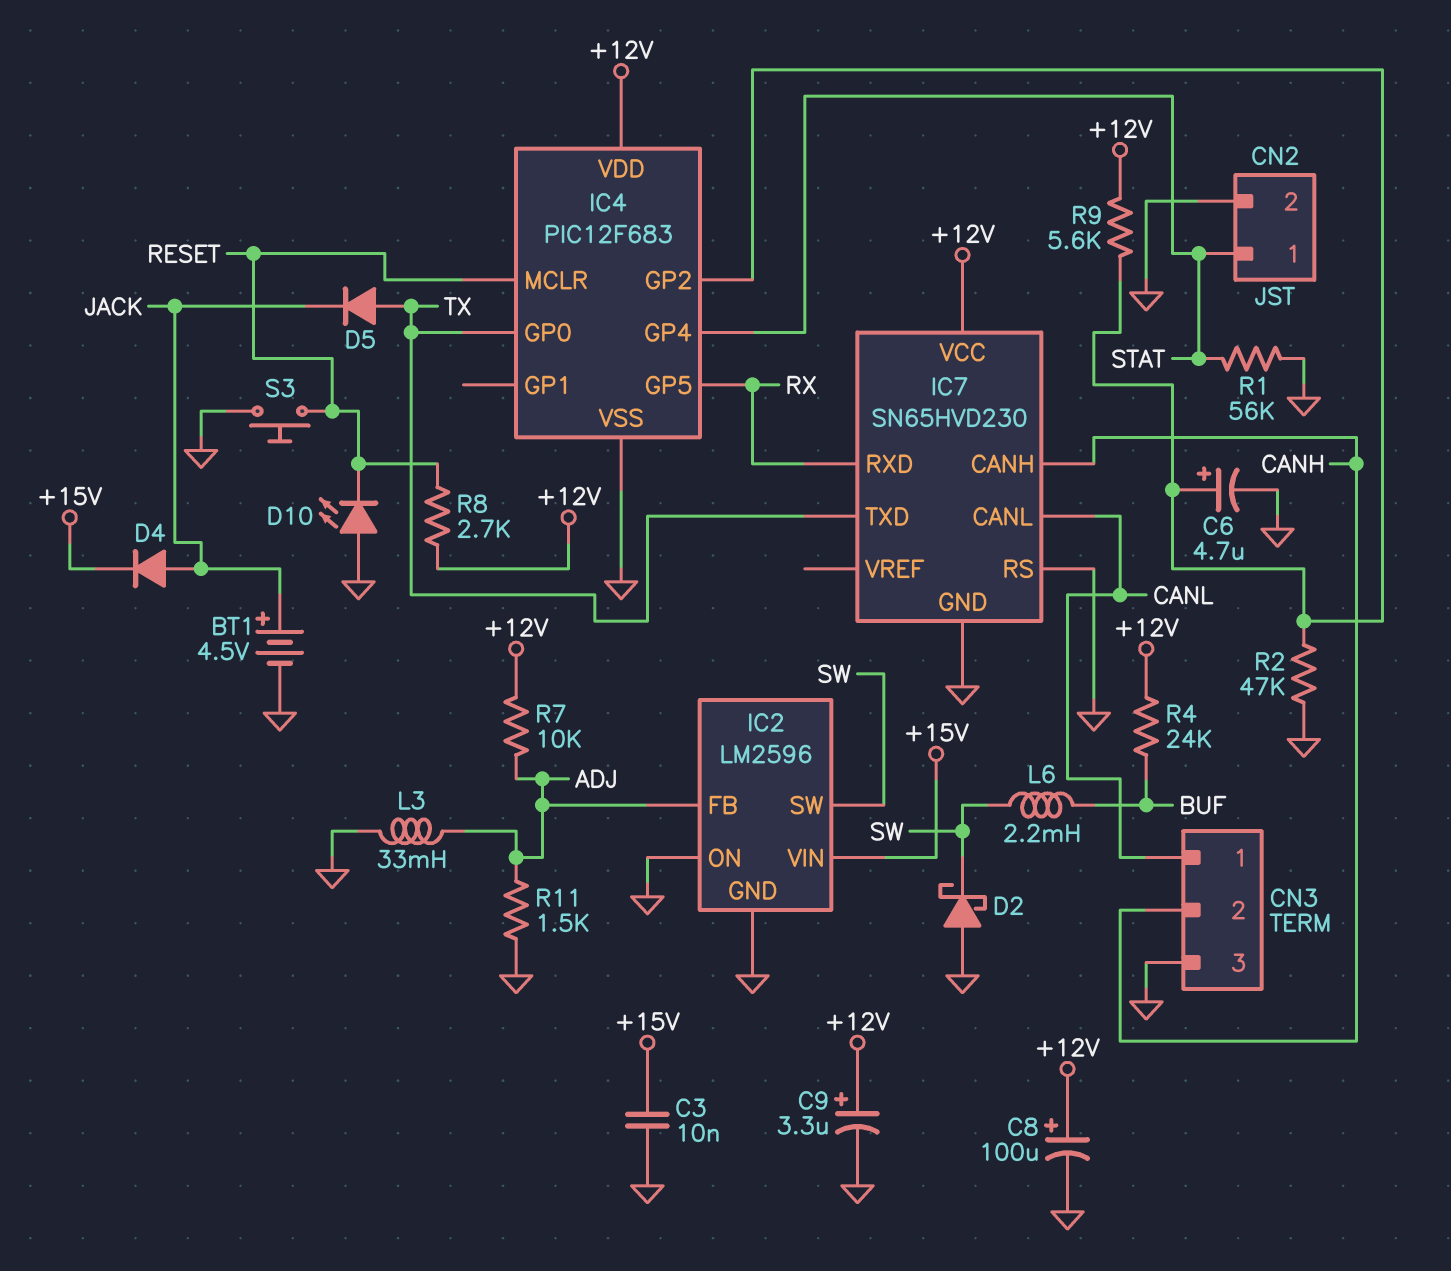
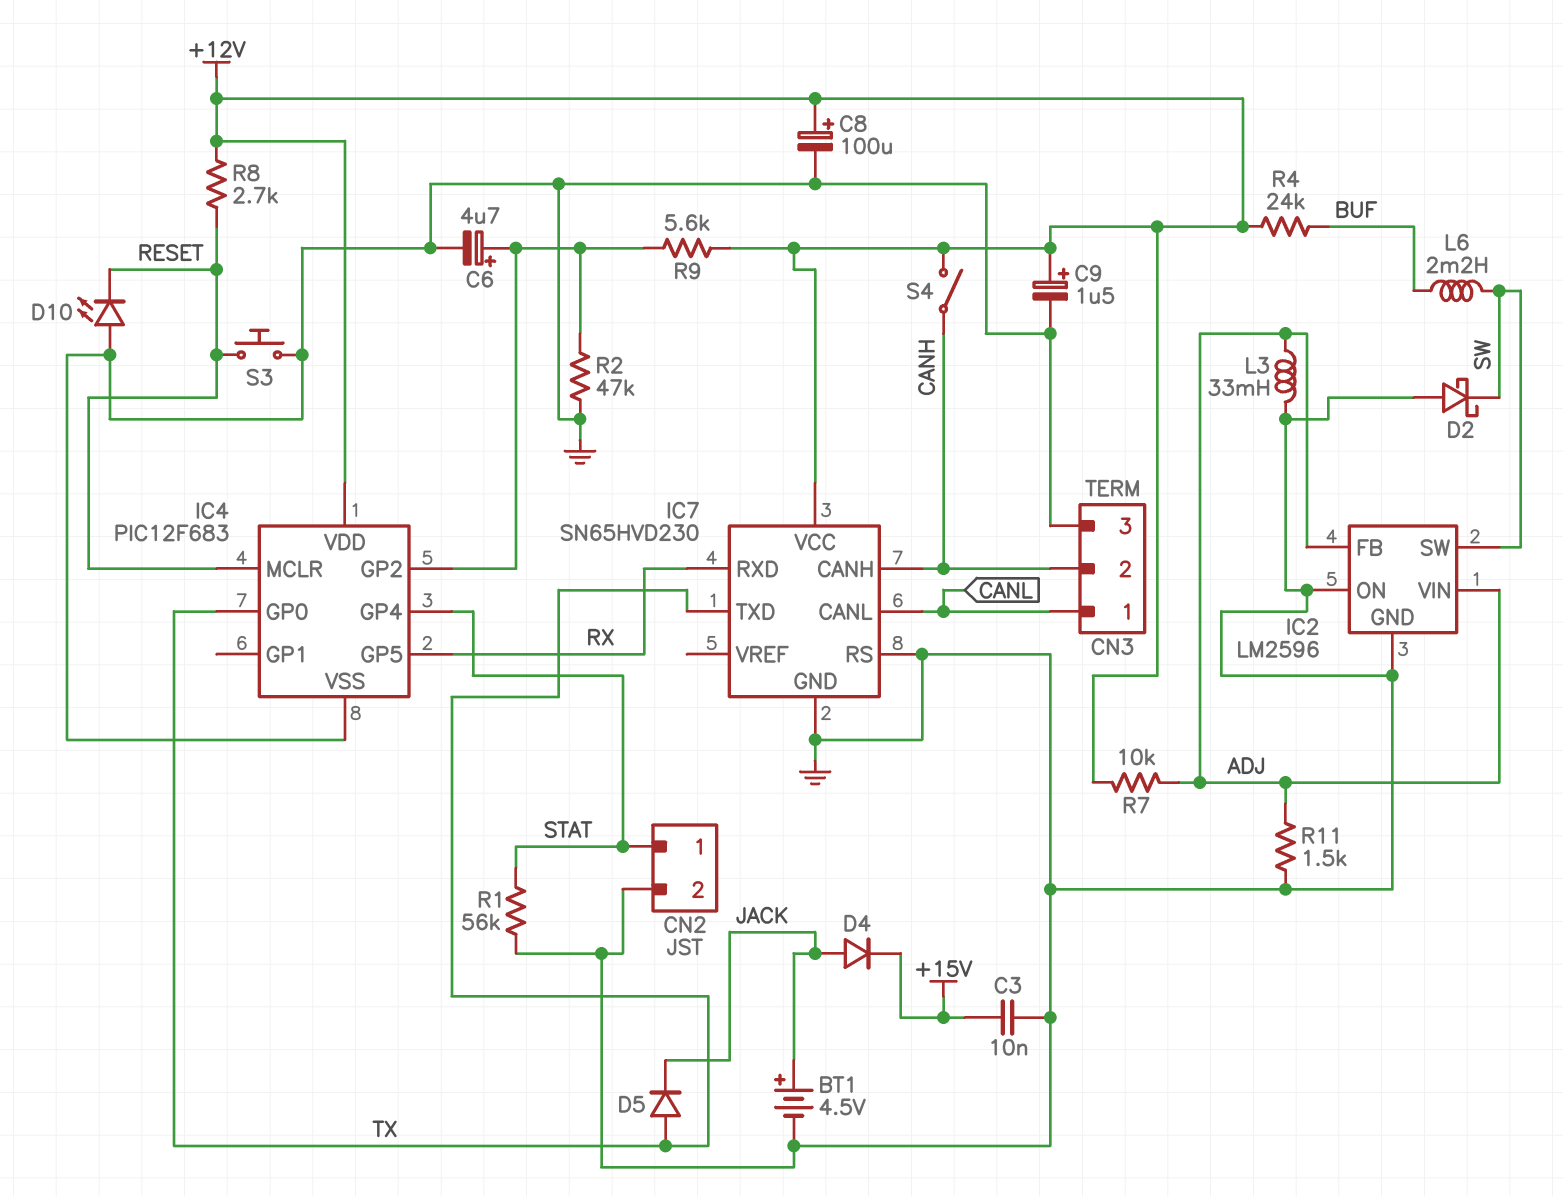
C9: 3.3uF (plus +12V, minus GND) -> 1.5uF (plus +12V, minus GND)
IC2 pin VIN: +15V -> ADJ
S4: none -> switch (+12V, CANH)

